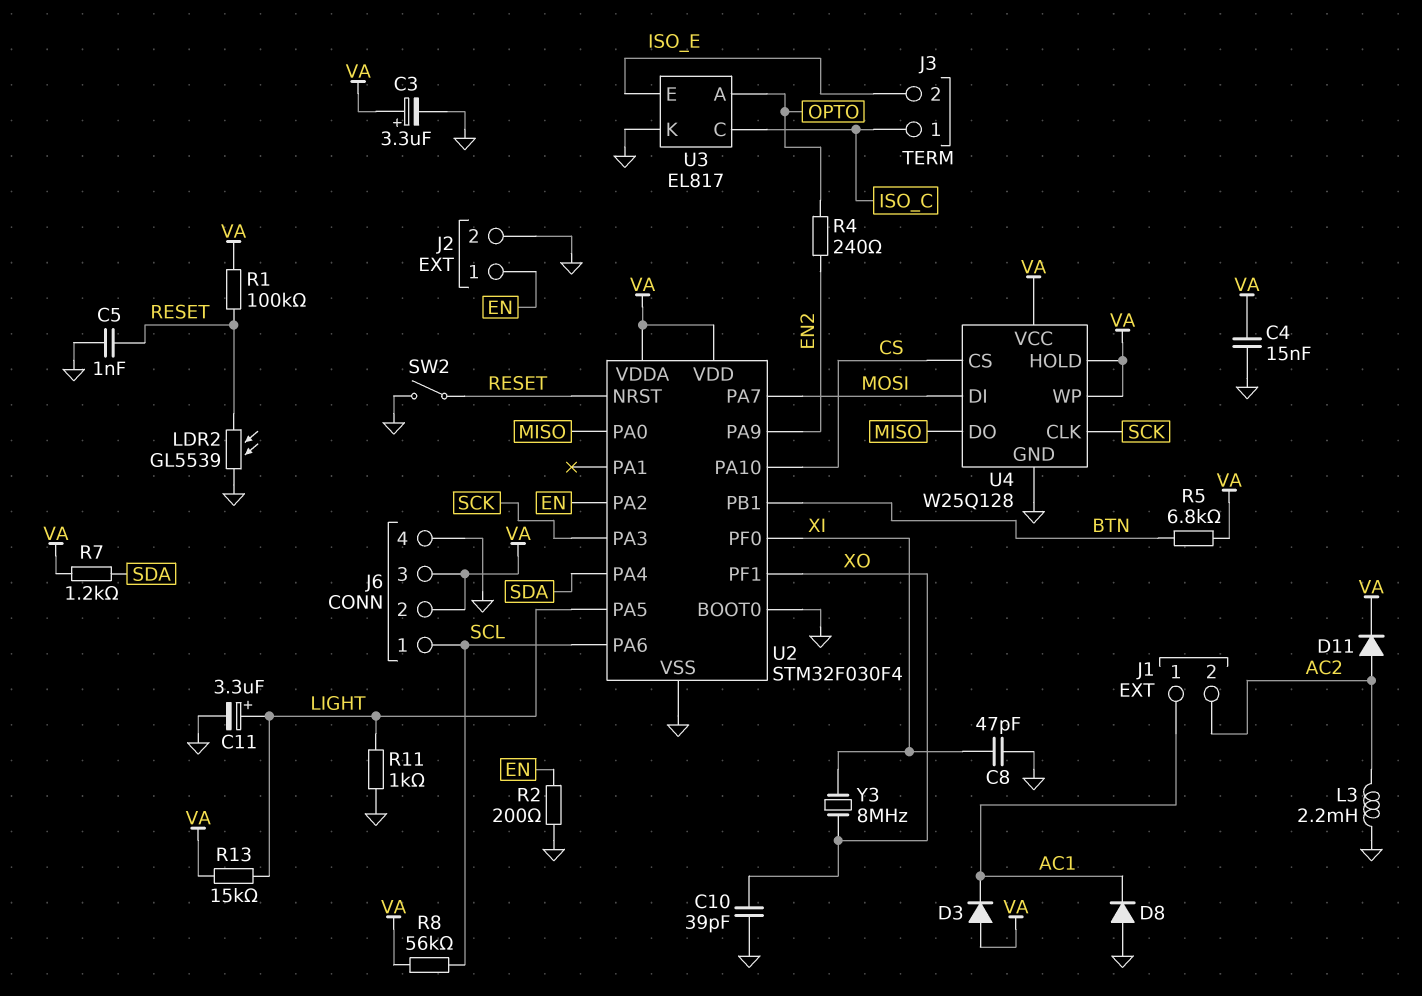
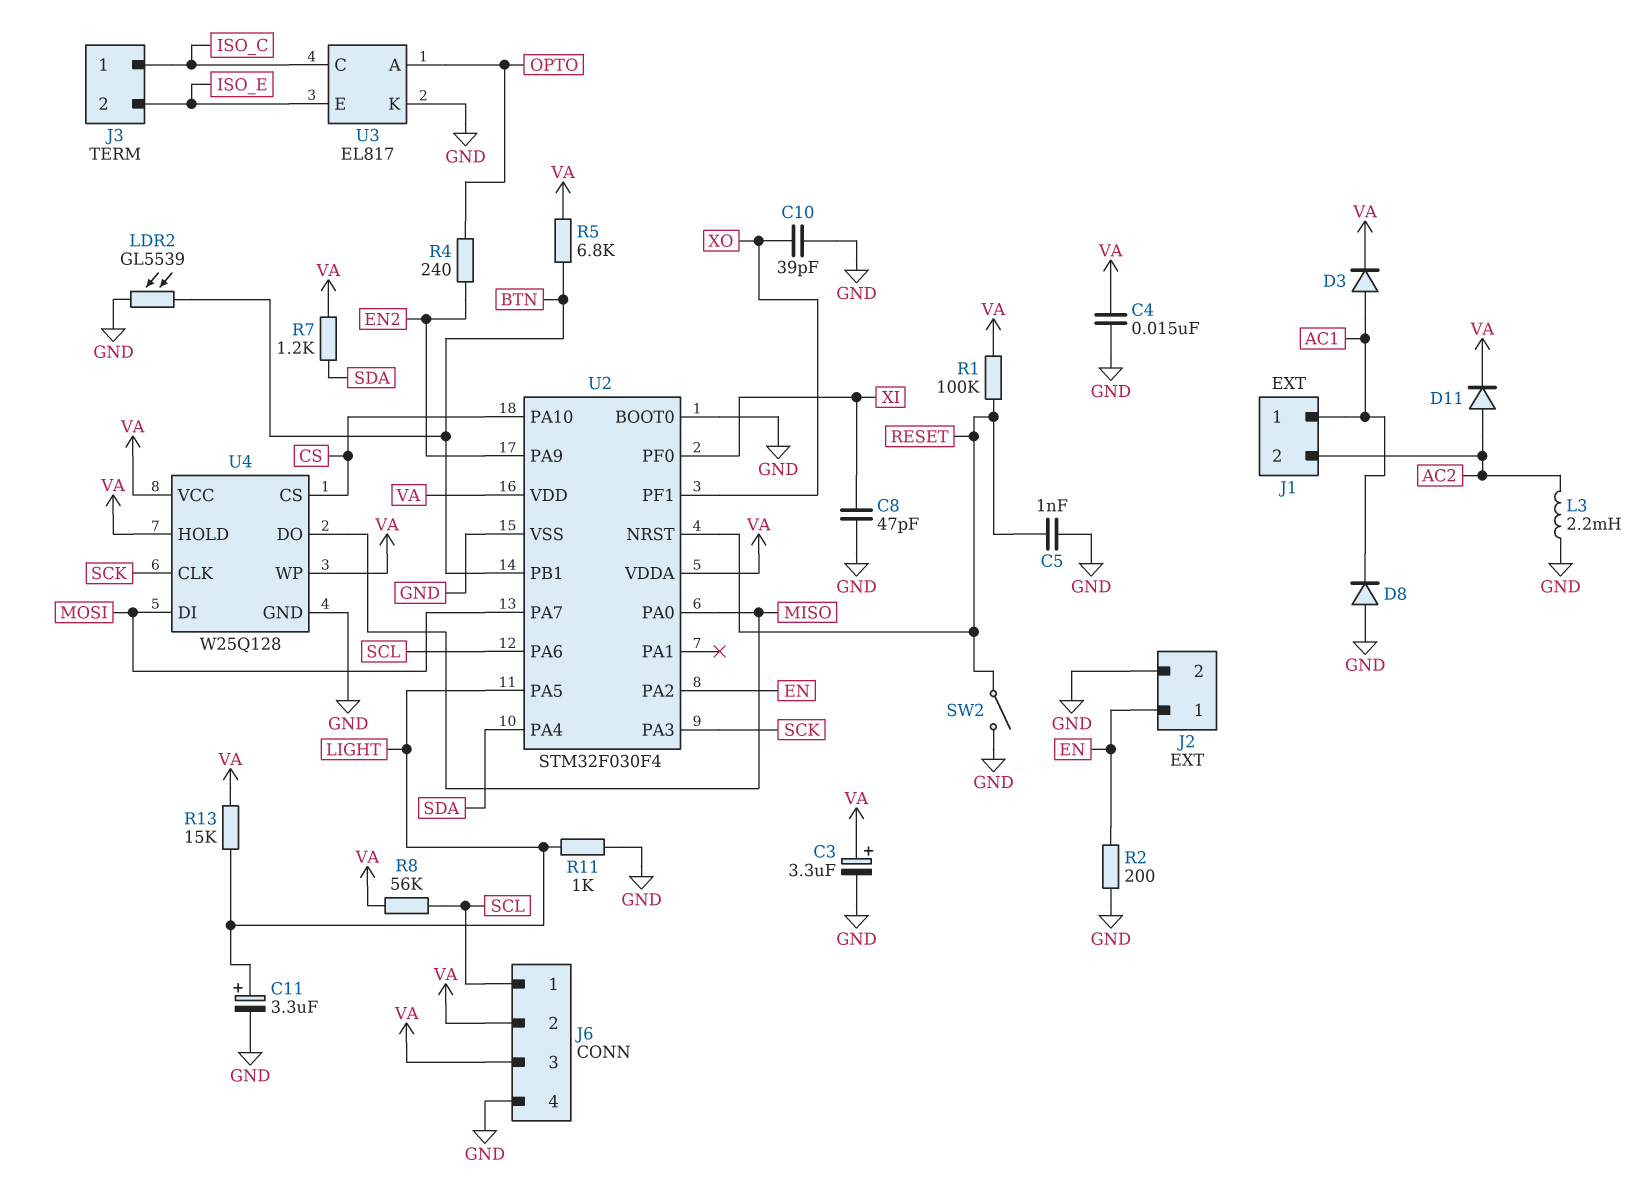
D3: diode (A VA, K AC1) -> diode (A AC1, K VA)
LDR2: GL5539 (GND, RESET) -> GL5539 (BTN, GND)
Y3: 8MHz (XI, XO) -> none

